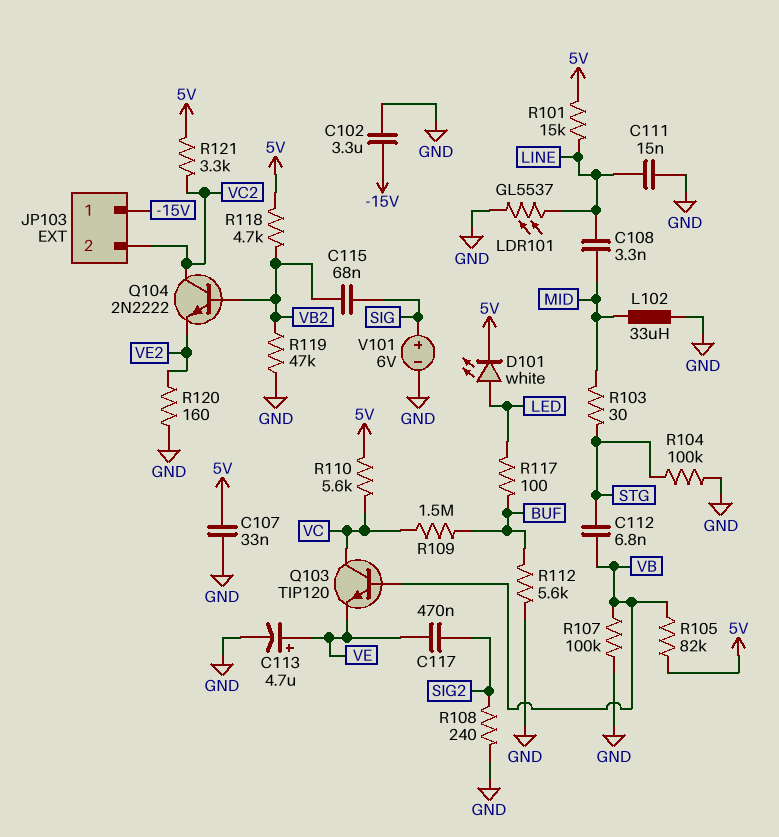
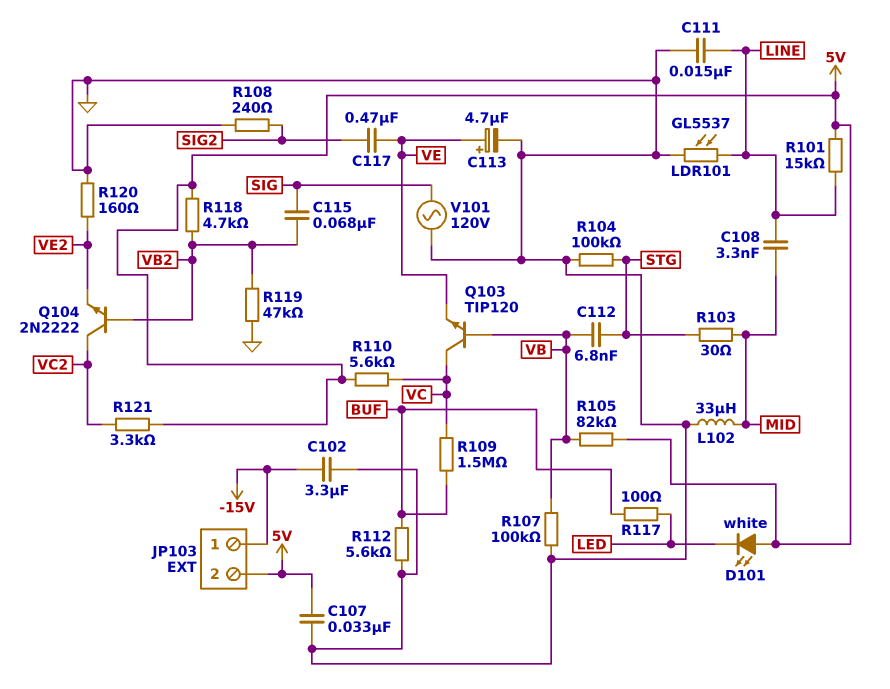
D101: LED white (A LED, K 5V) -> LED white (A 5V, K LED)
JP103 pin 2: VC2 -> 5V
V101: 6V (plus SIG, minus GND) -> AC 120V (GND, SIG)

